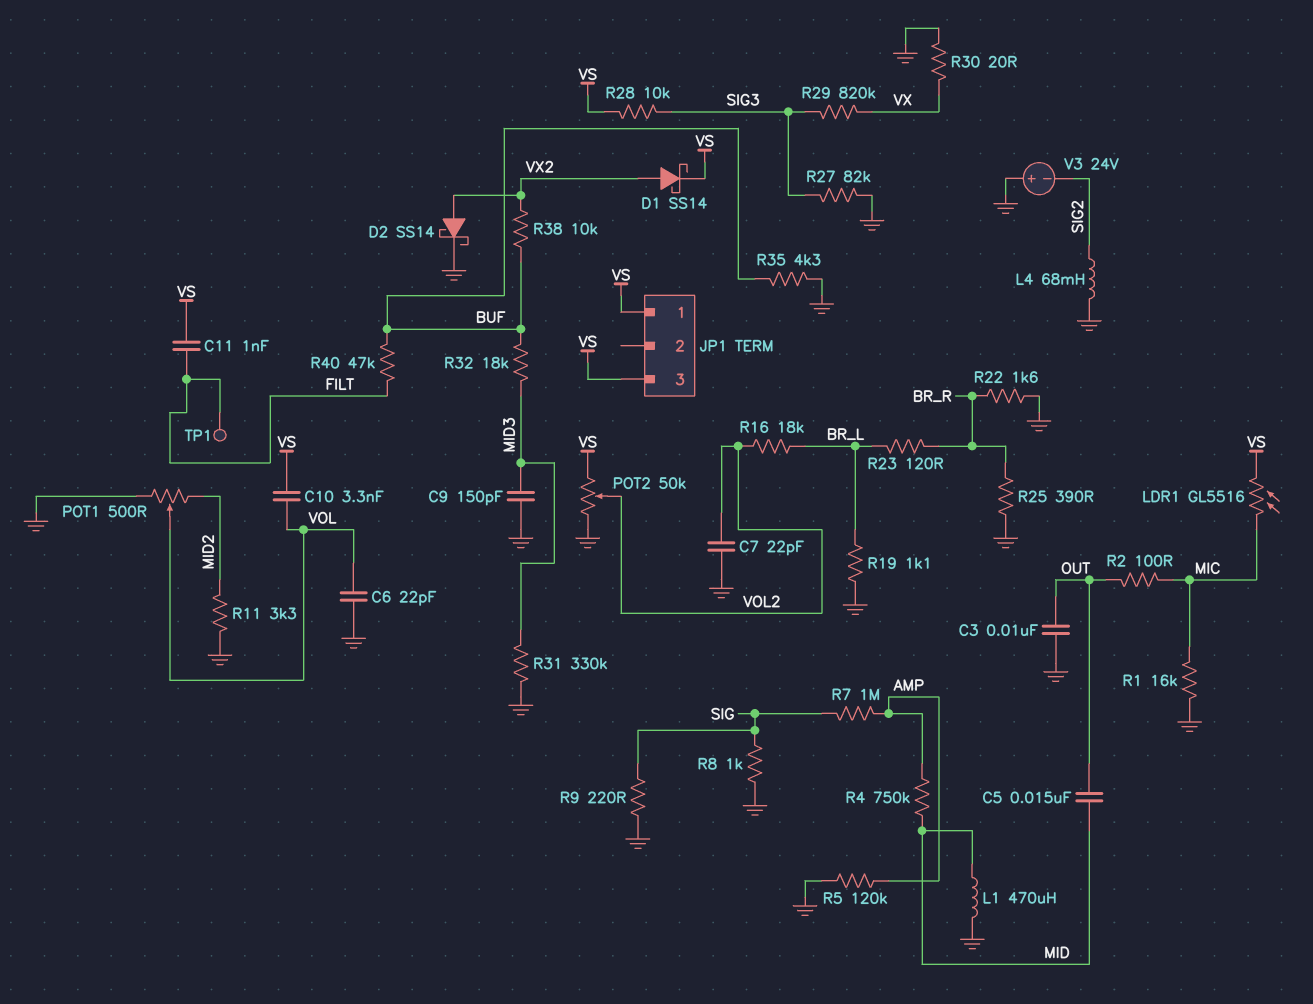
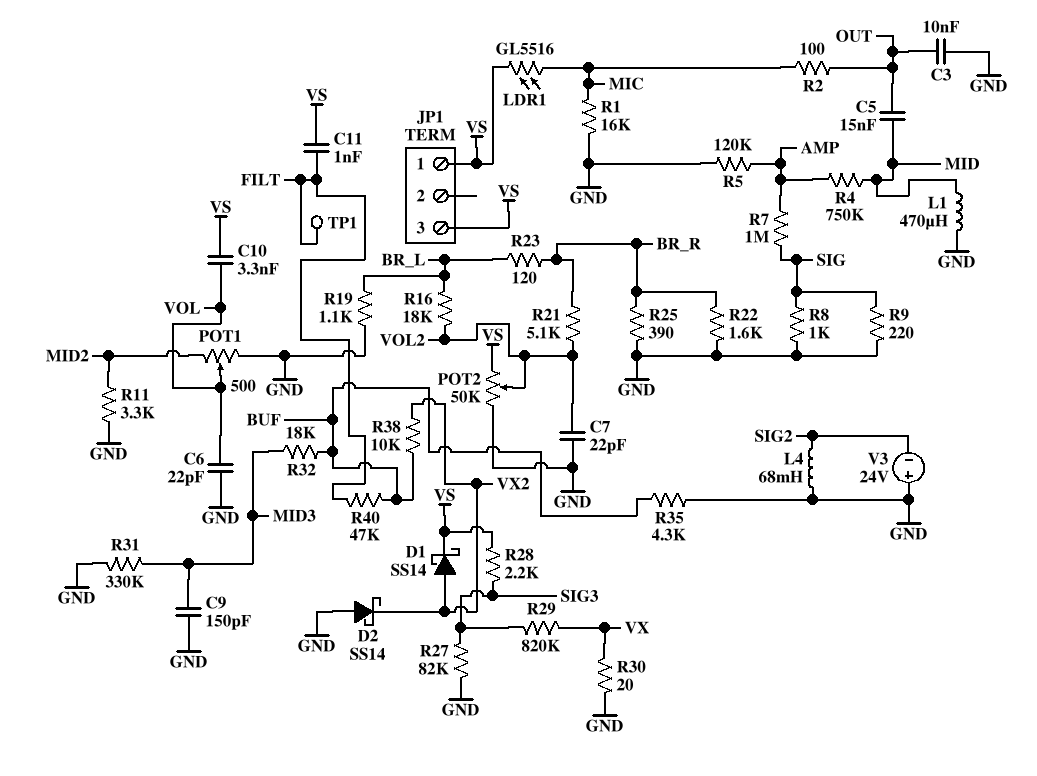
D2: schottky SS14 (A VX2, K GND) -> schottky SS14 (A GND, K VX2)
R21: none -> 5.1k (BR_R, VOL2)
R28: 10k (SIG3, VS) -> 2.2k (SIG3, VS)

